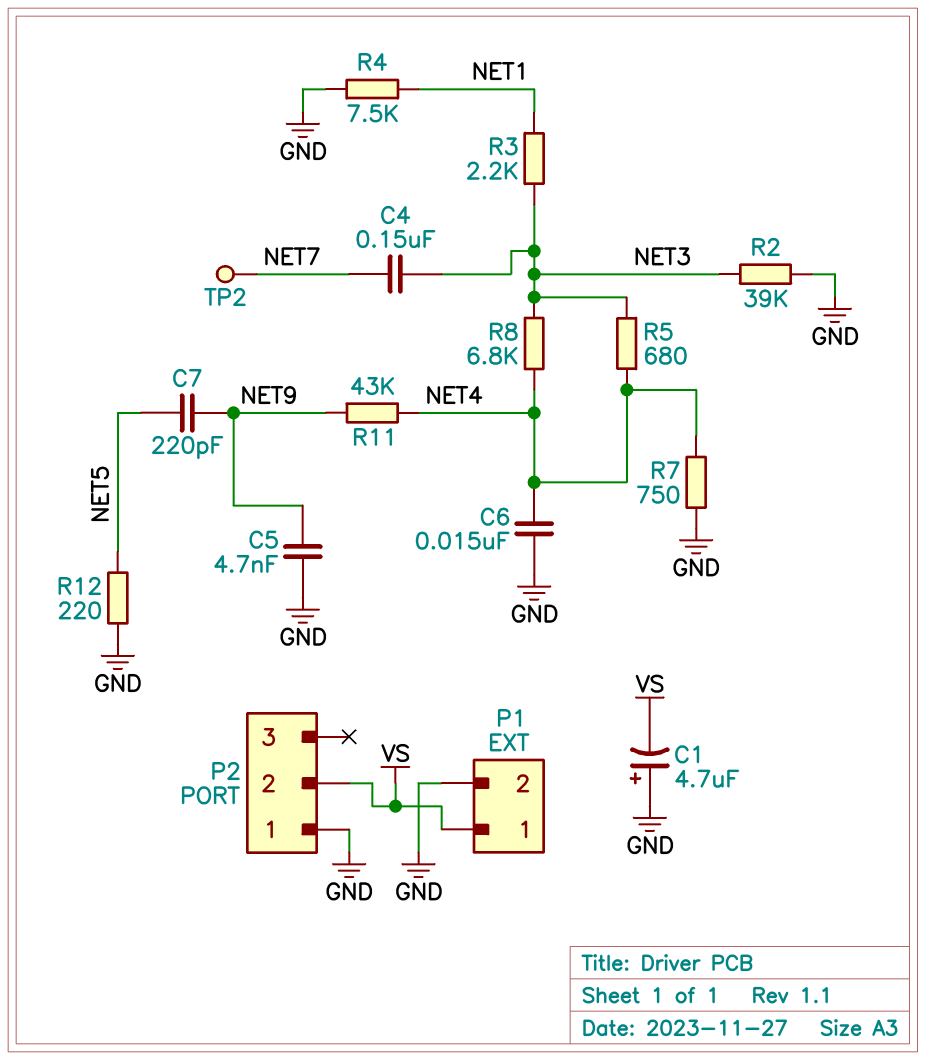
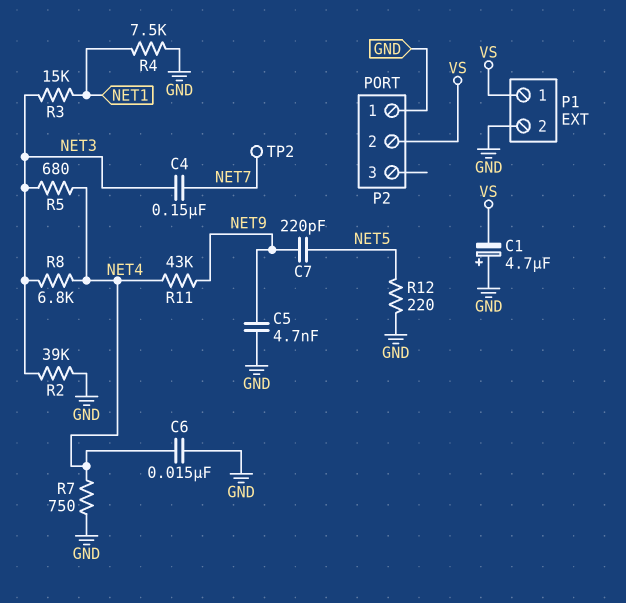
R3: 2.2k (NET1, NET3) -> 15k (NET1, NET3)

